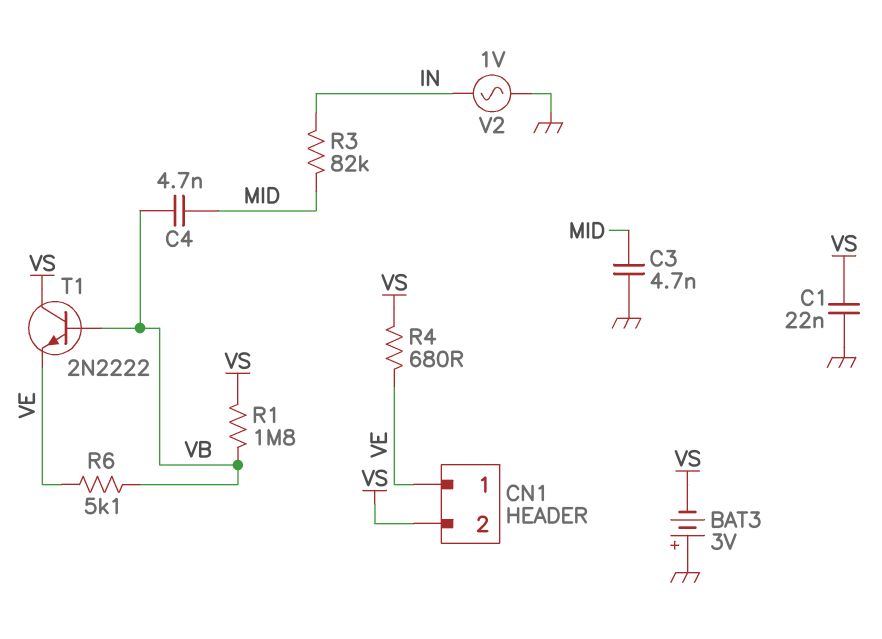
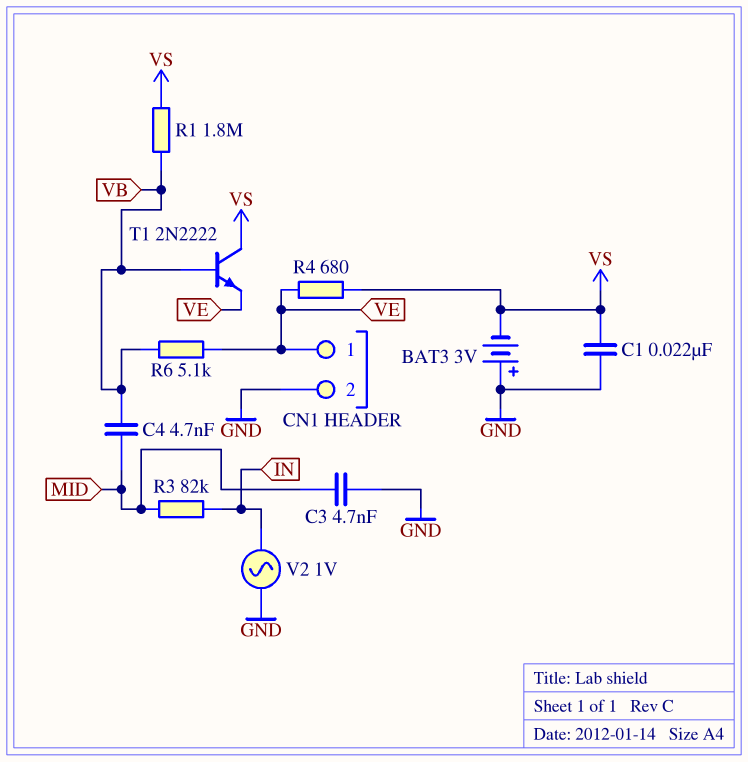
CN1 pin 2: VS -> GND

